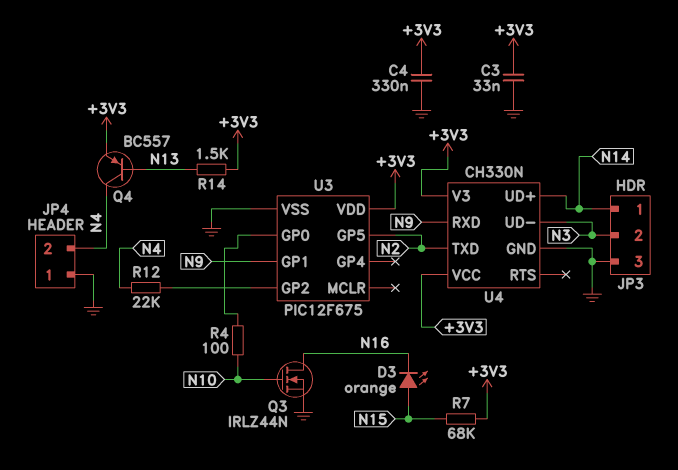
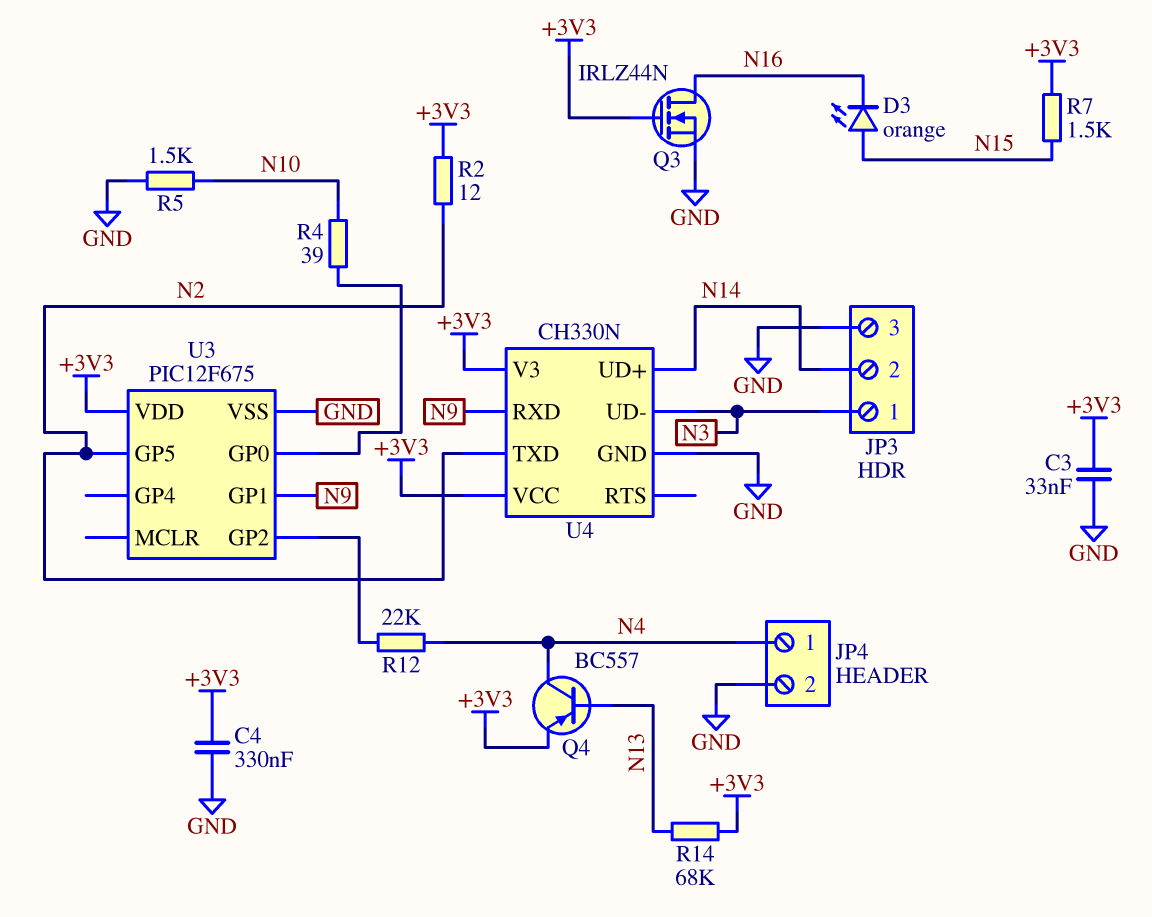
JP3 pin 1: N14 -> N3
JP3 pin 2: N3 -> N14
JP4 pin 1: GND -> N4
JP4 pin 2: N4 -> GND
Q3: NMOS IRLZ44N (G N10, D N16, S GND) -> NMOS IRLZ44N (G +3V3, D N16, S GND)
R2: none -> 12 (+3V3, N2)
R4: 100 (N10, U3/GP0) -> 39 (N10, U3/GP0)
R5: none -> 1.5k (GND, N10)
R7: 68k (+3V3, N15) -> 1.5k (+3V3, N15)
R14: 1.5k (+3V3, N13) -> 68k (+3V3, N13)

